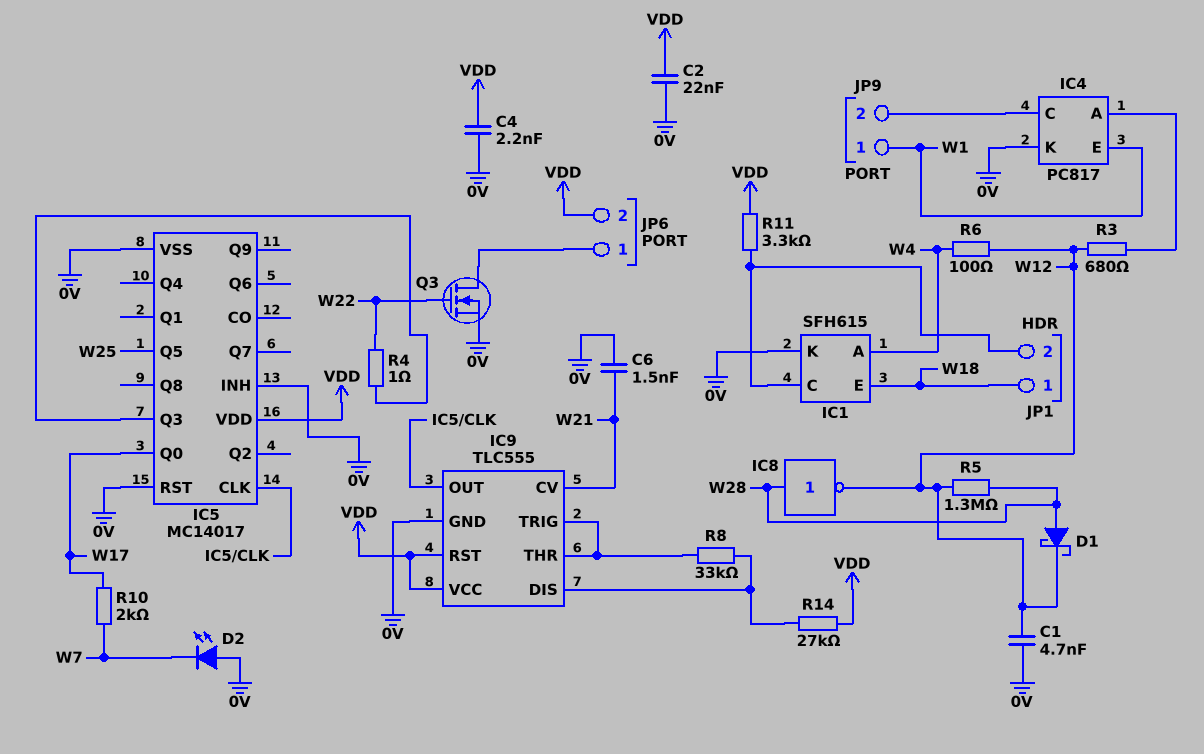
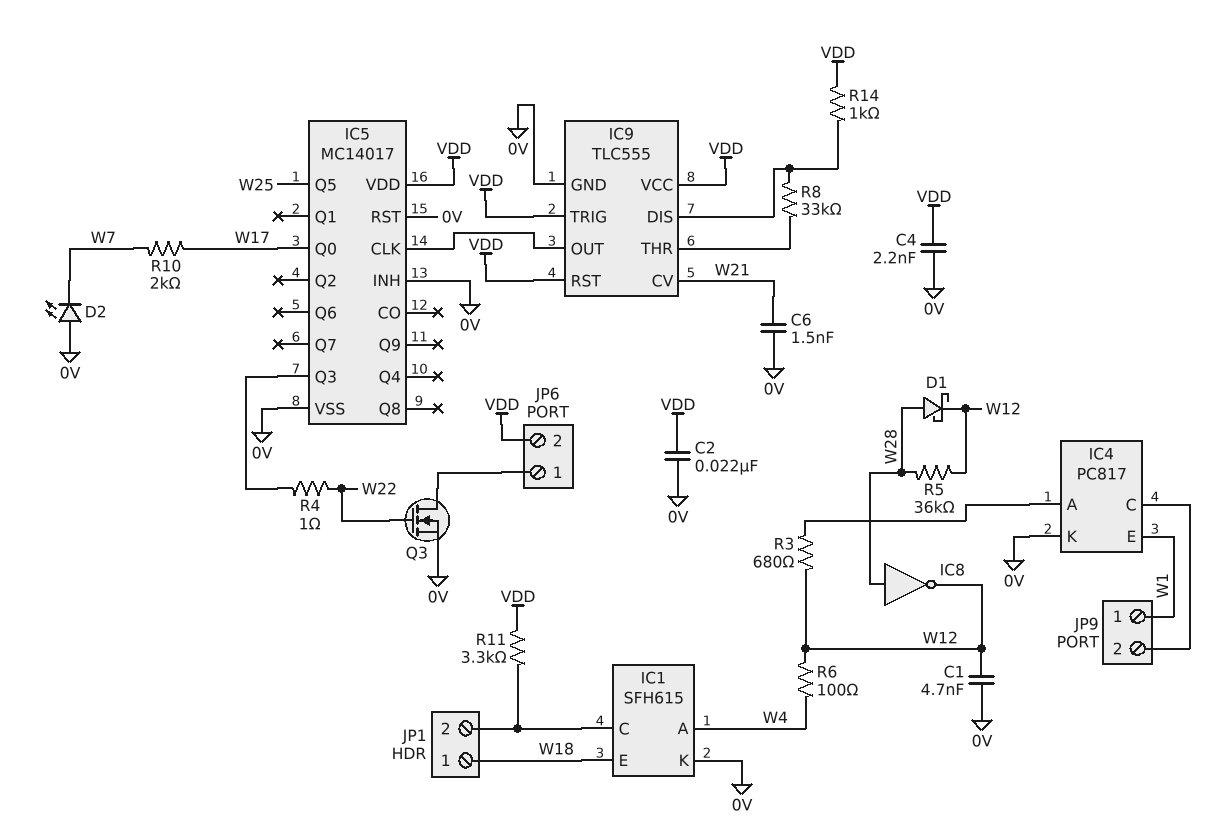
IC9 pin TRIG: IC9/THR -> VDD
R5: 1.3M (W12, W28) -> 36k (W12, W28)
R14: 27k (IC9/DIS, VDD) -> 1k (IC9/DIS, VDD)

